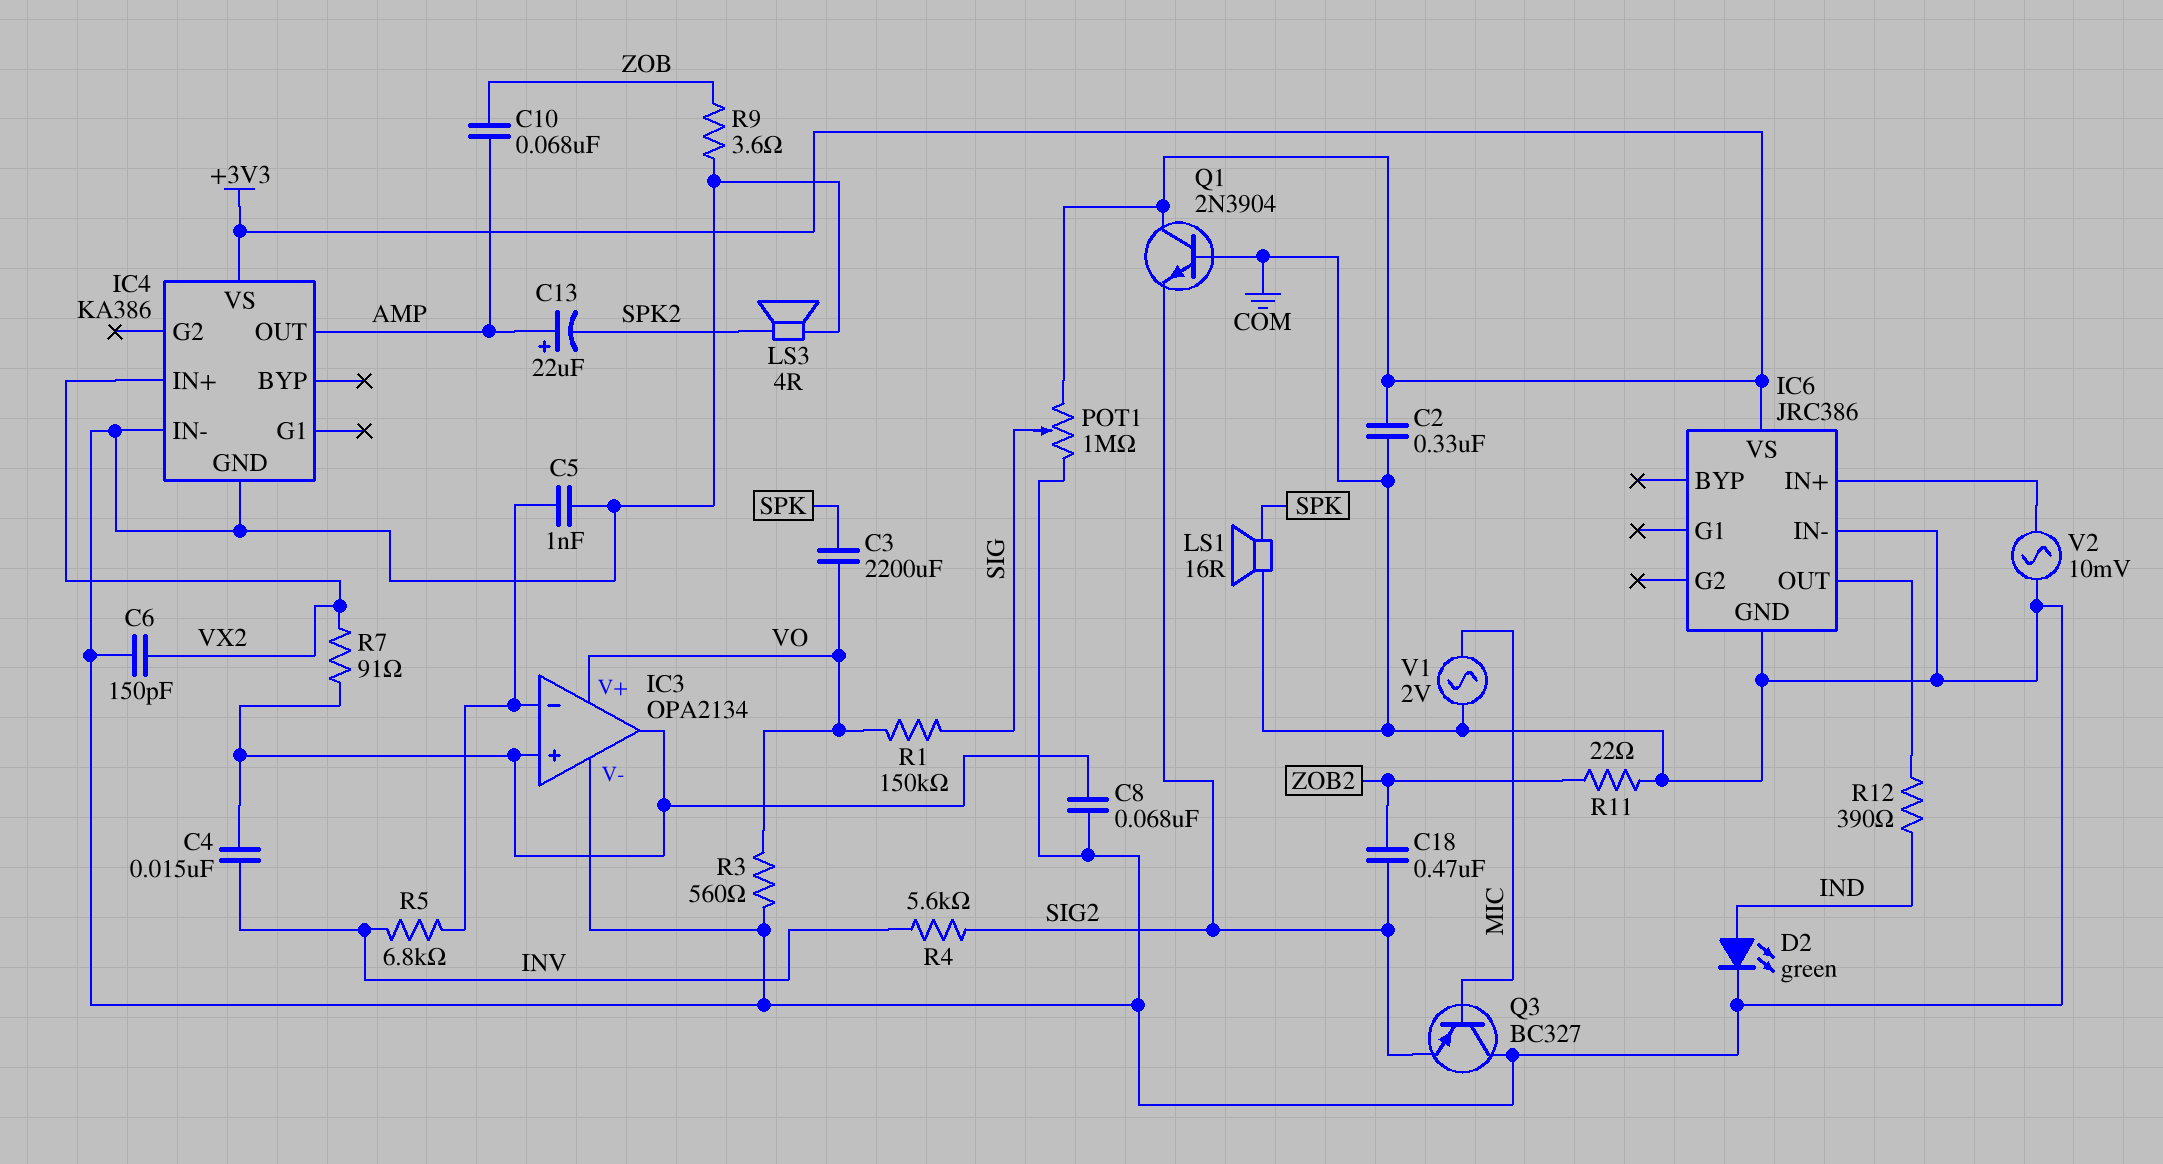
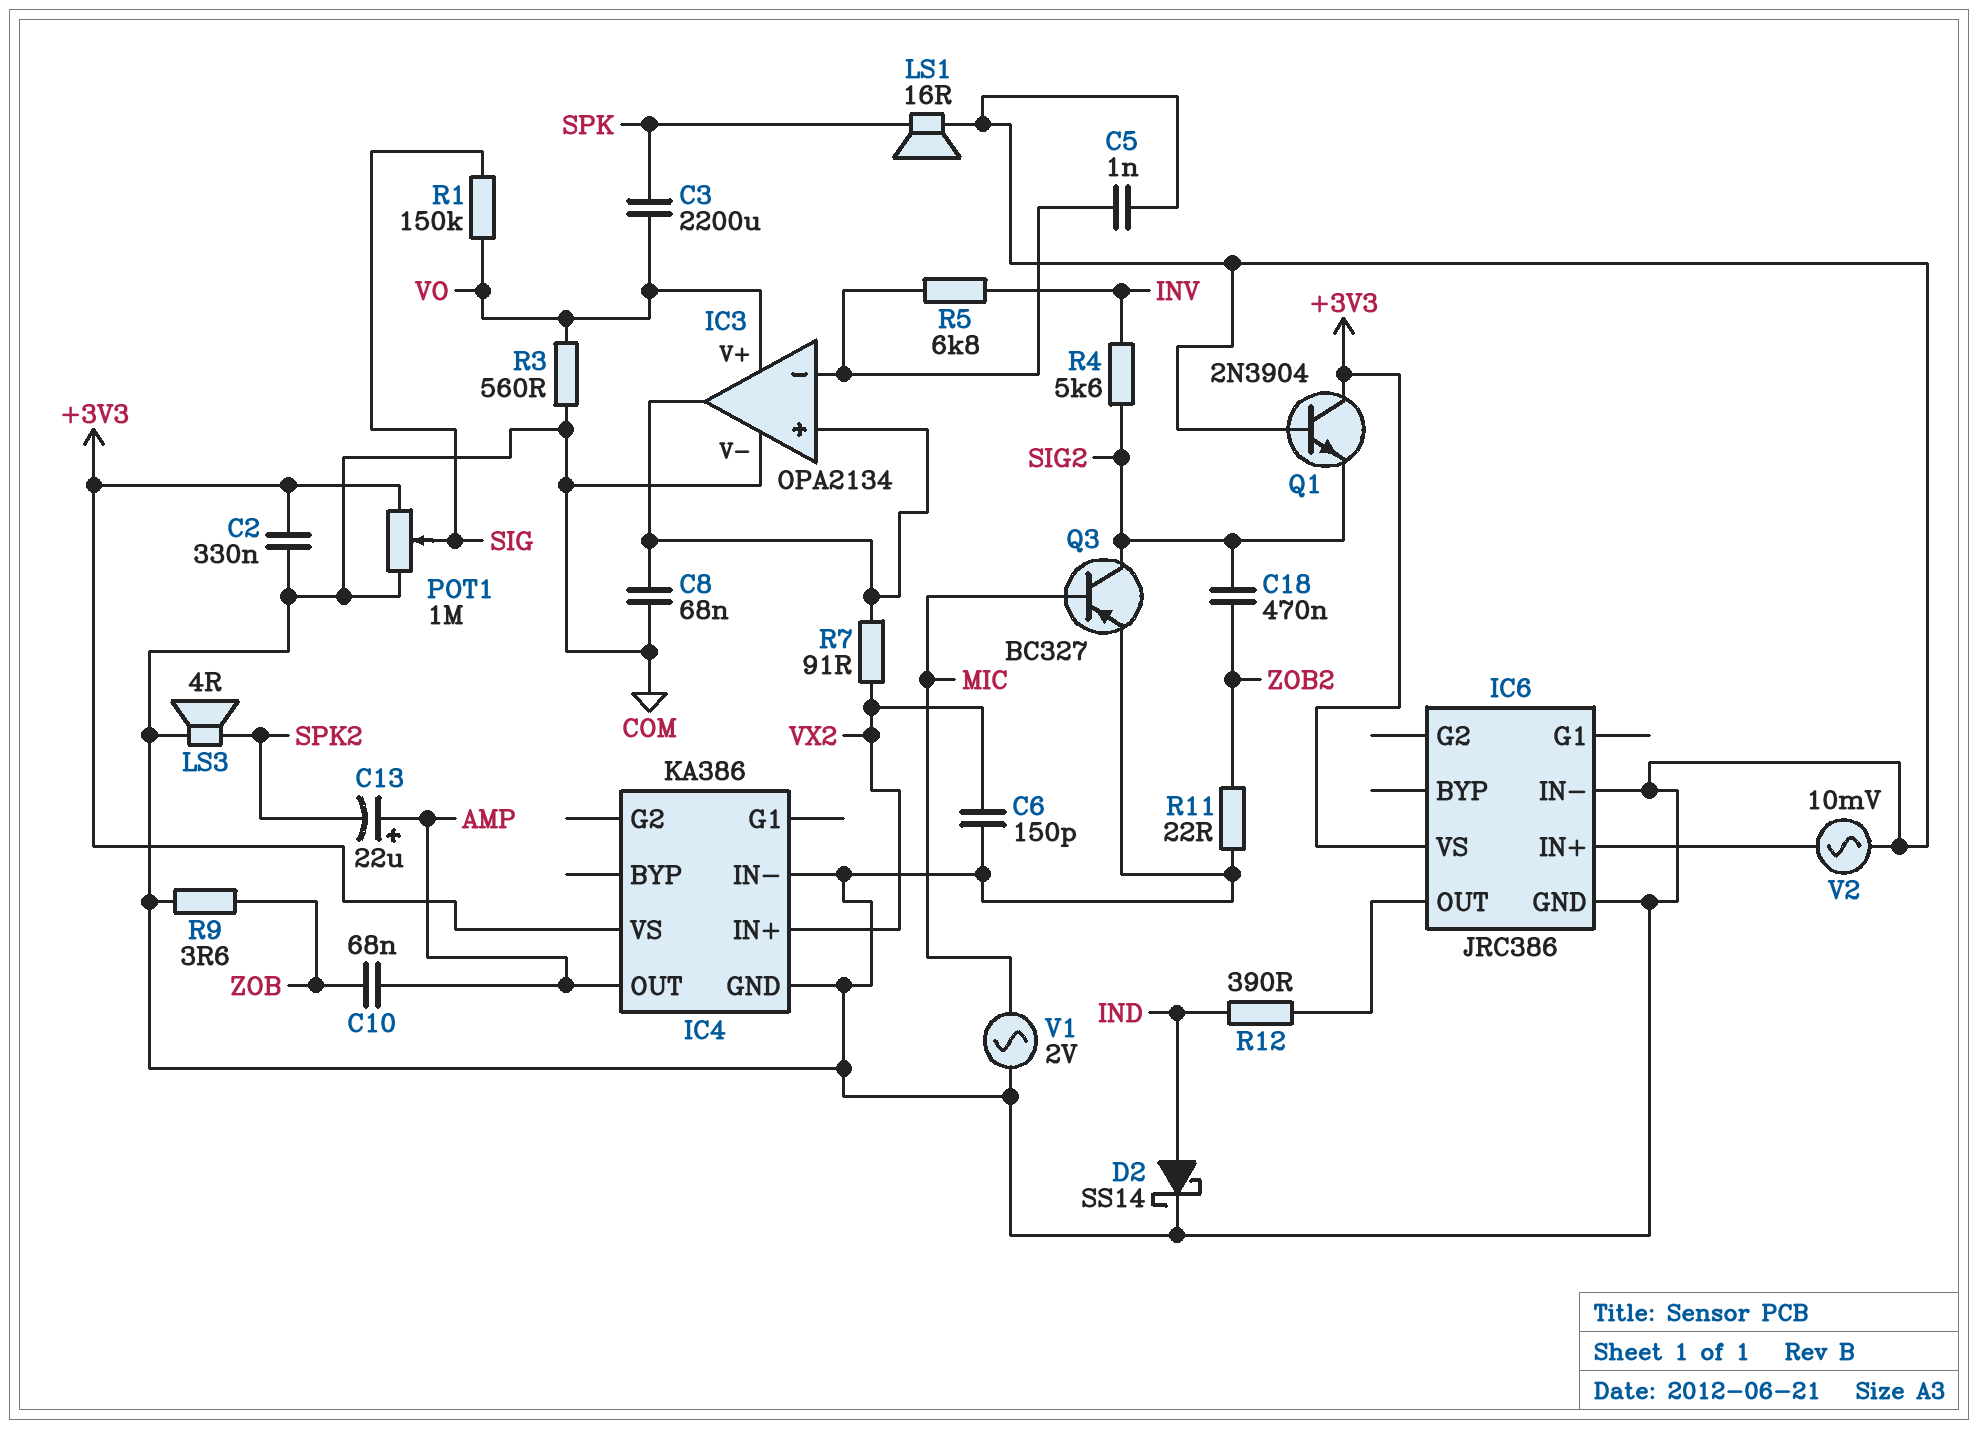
C4: 15nF (IC3/in+, INV) -> none
D2: LED green (A IND, K COM) -> schottky SS14 (A IND, K COM)
Q3: PNP BC327 (B MIC, C COM, E SIG2) -> PNP BC327 (B MIC, C SIG2, E COM)

